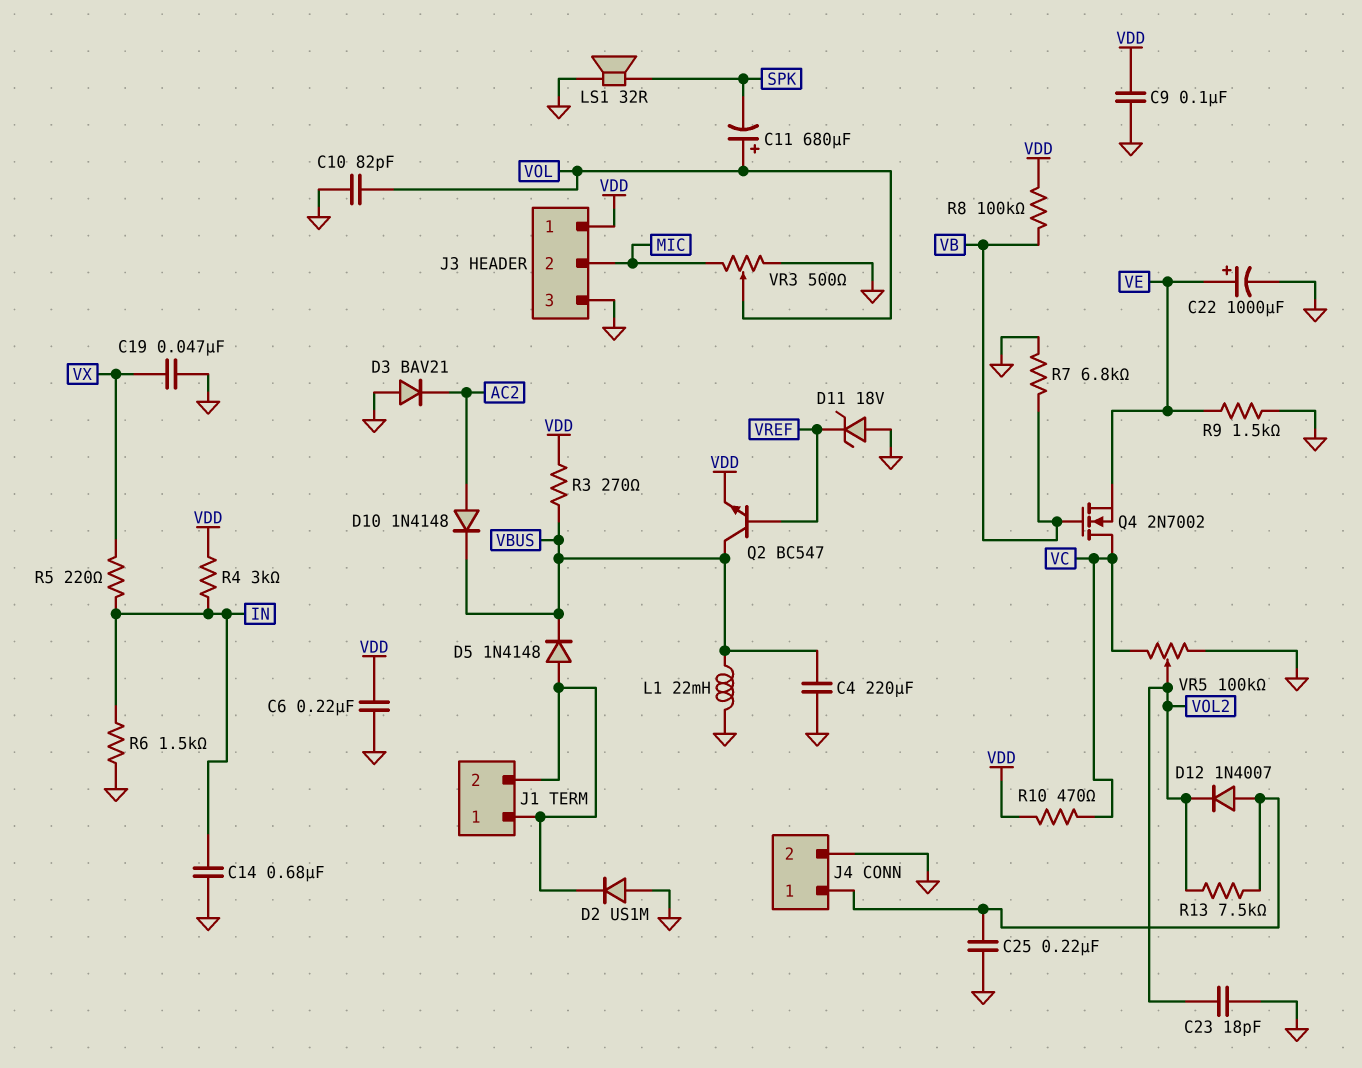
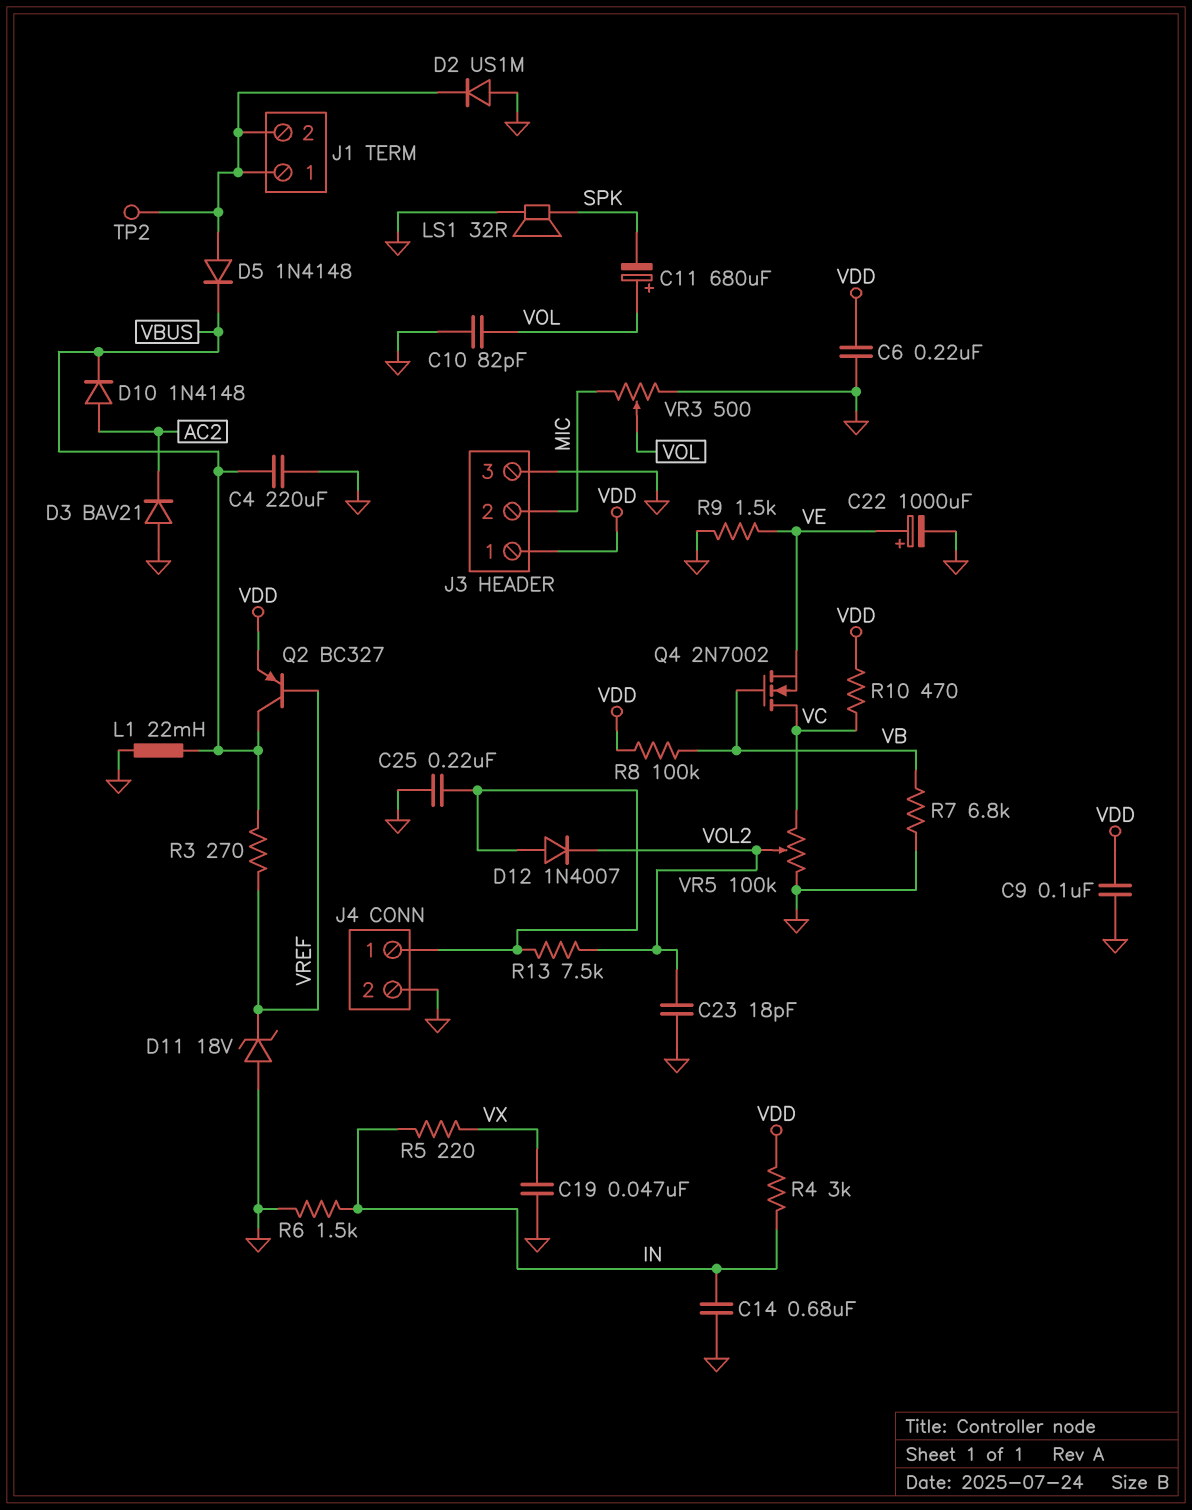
Q2: NPN BC547 (B VREF, C VBUS, E VDD) -> PNP BC327 (B VREF, C VBUS, E VDD)
R3: 270 (VBUS, VDD) -> 270 (VBUS, VREF)
TP2: none -> test point (J1/1)

